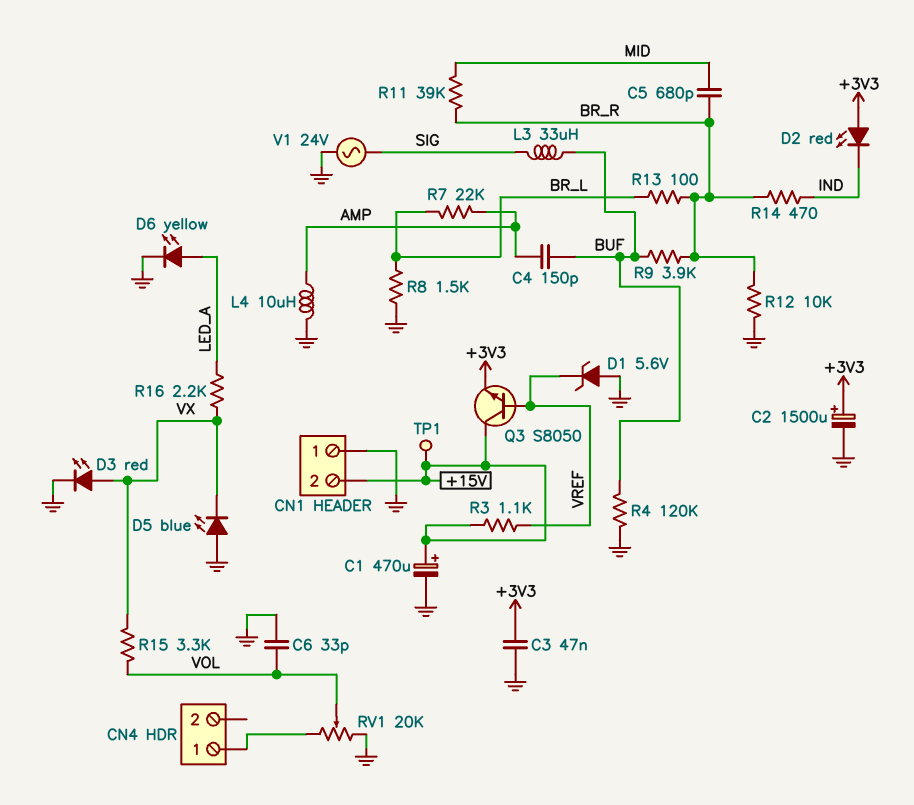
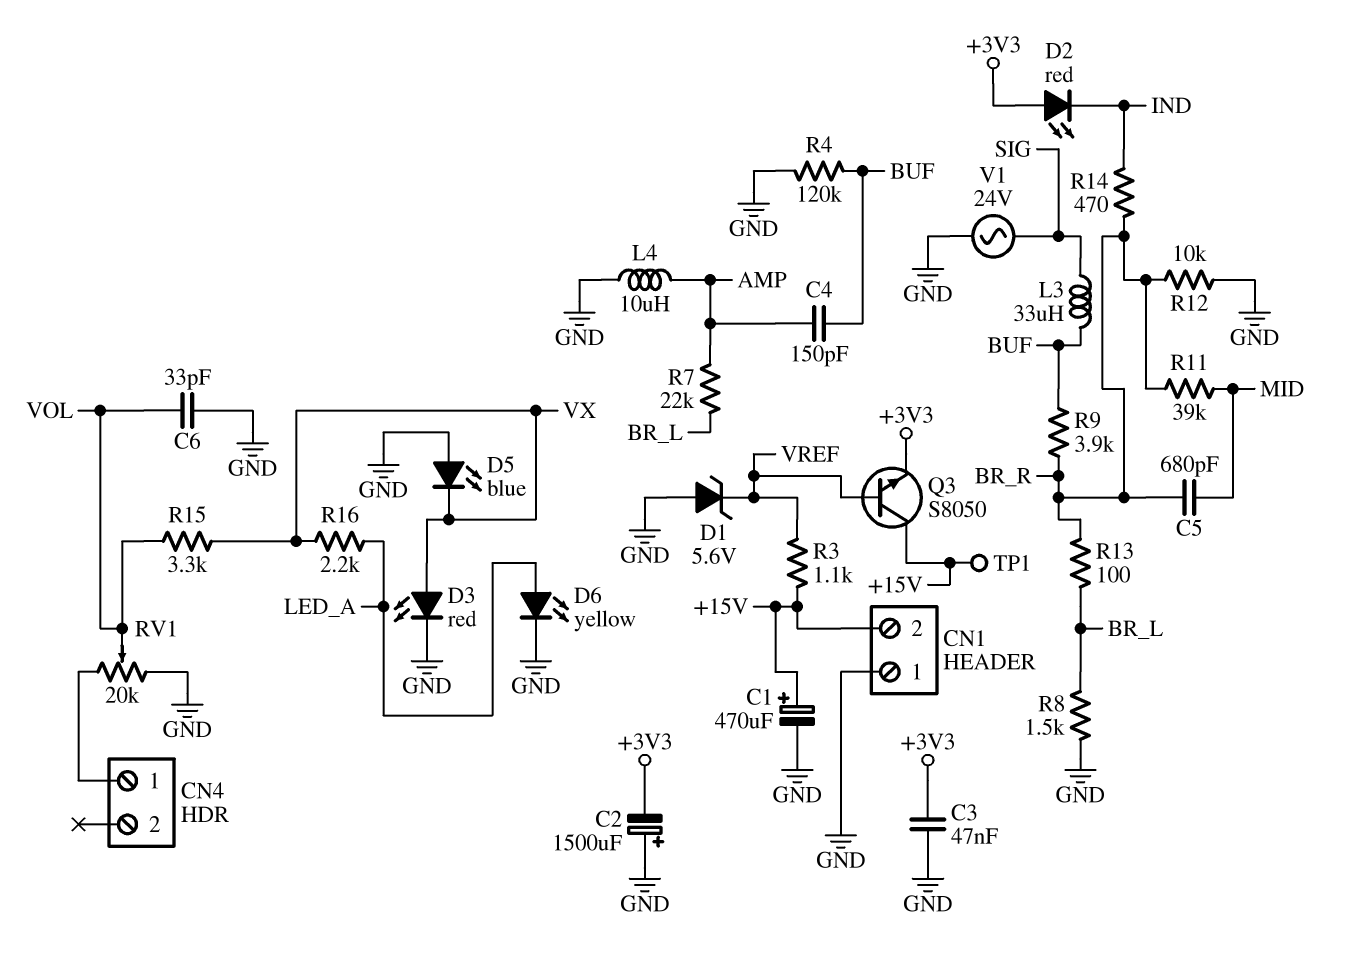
C2: 1500uF (plus +3V3, minus GND) -> 1500uF (plus GND, minus +3V3)

